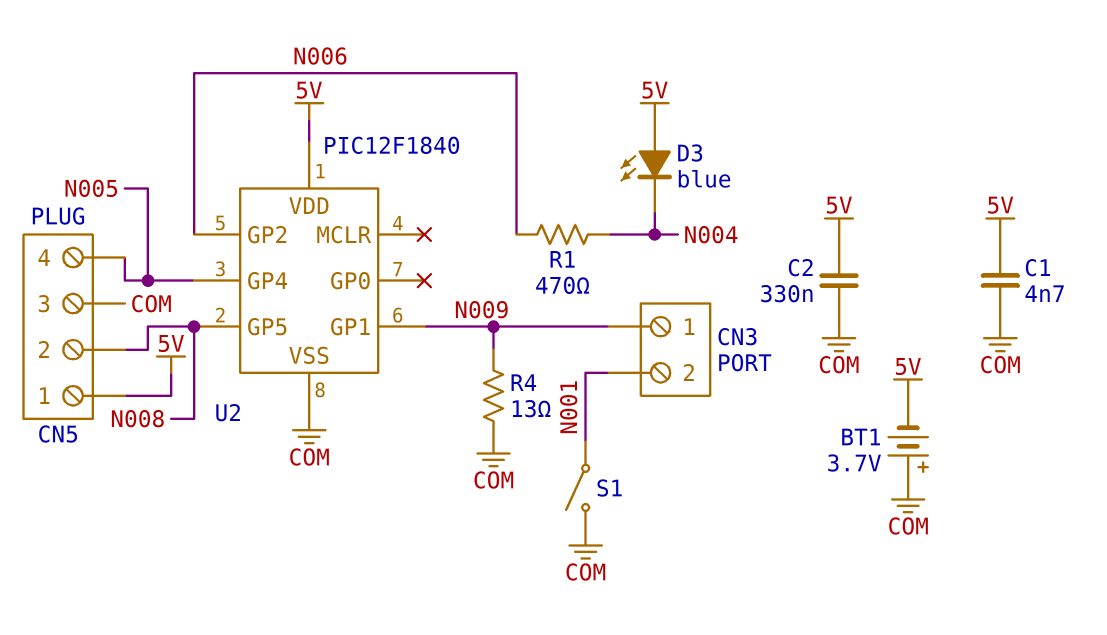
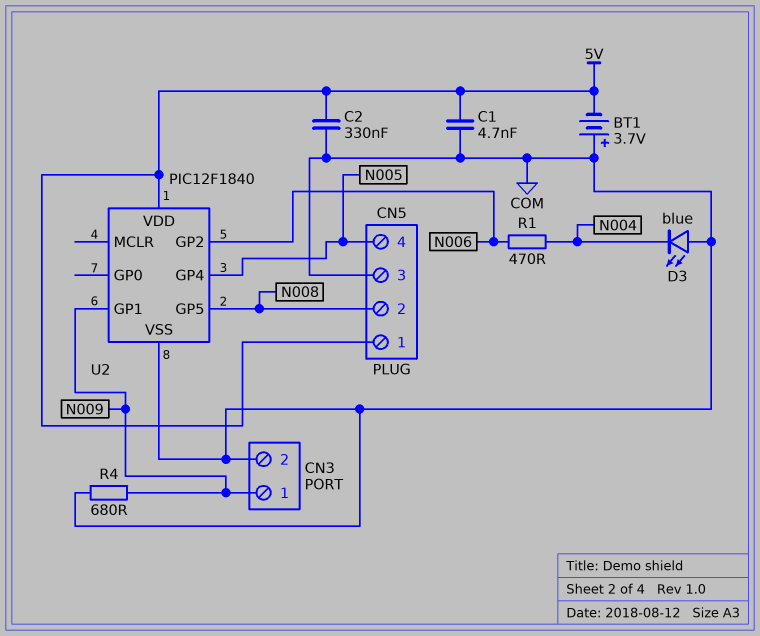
CN3 pin 2: N001 -> COM
D3: LED blue (A 5V, K N004) -> LED blue (A COM, K N004)
R4: 13 (COM, N009) -> 680 (COM, N009)
S1: switch (COM, N001) -> none

